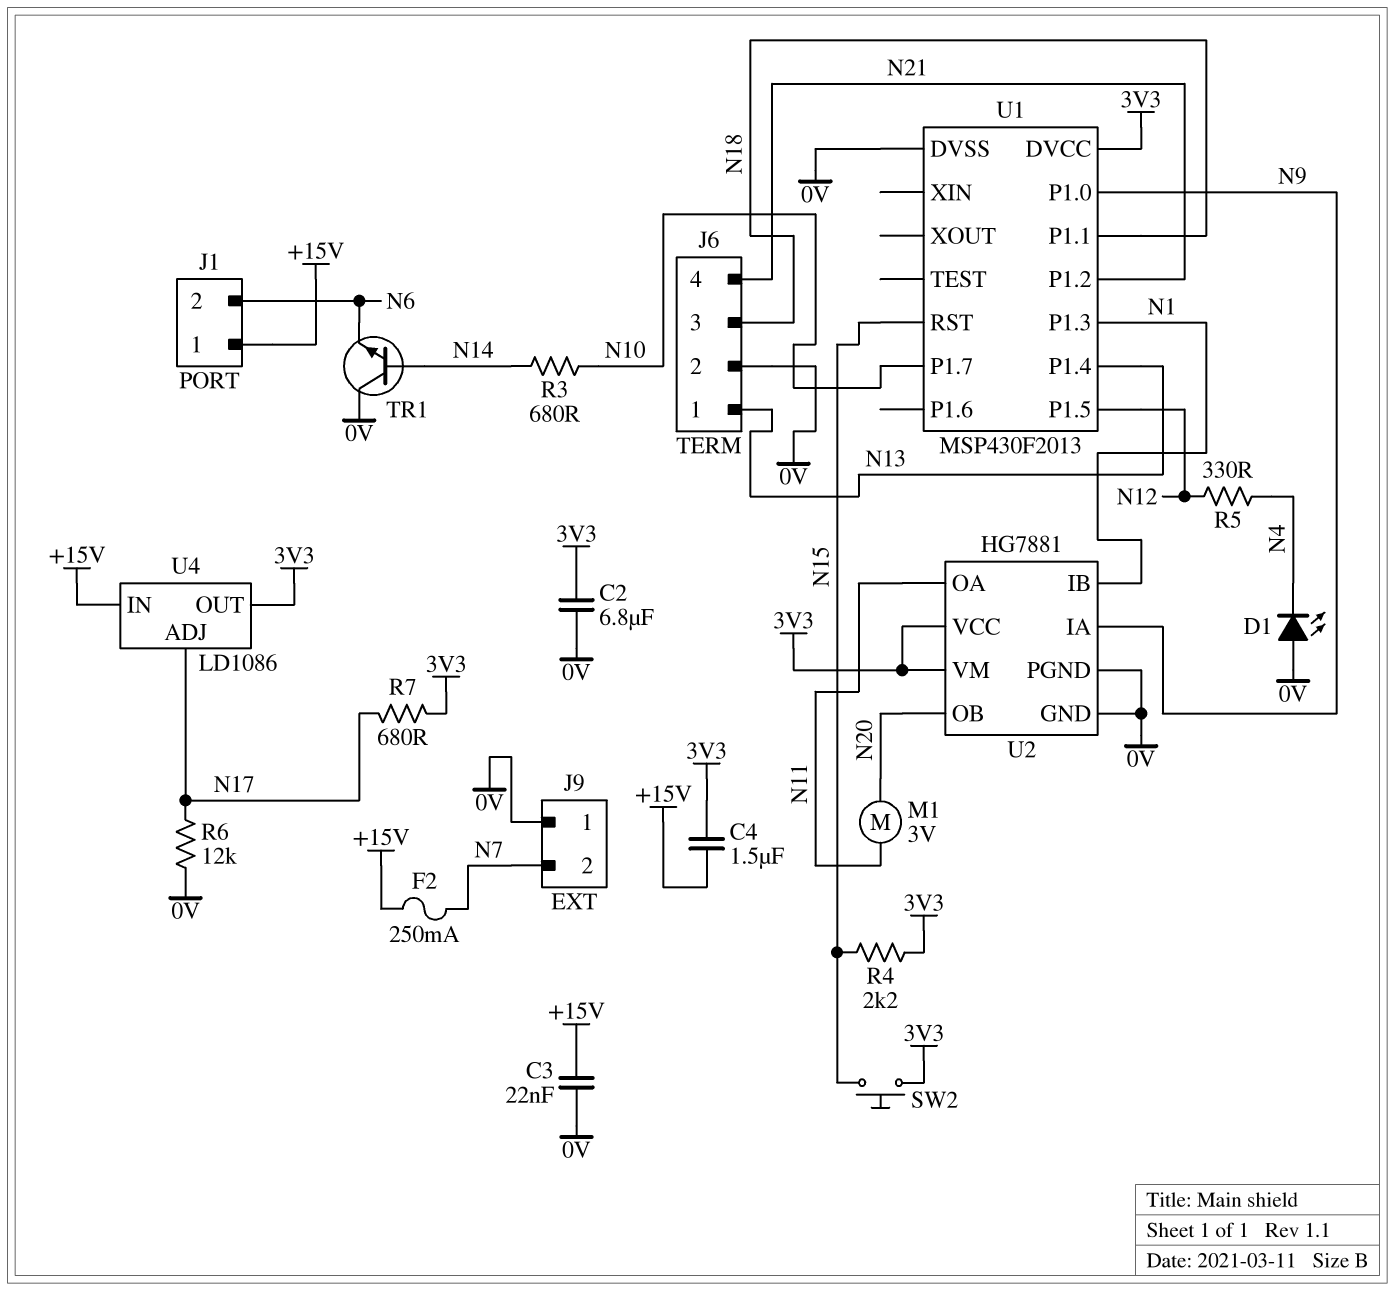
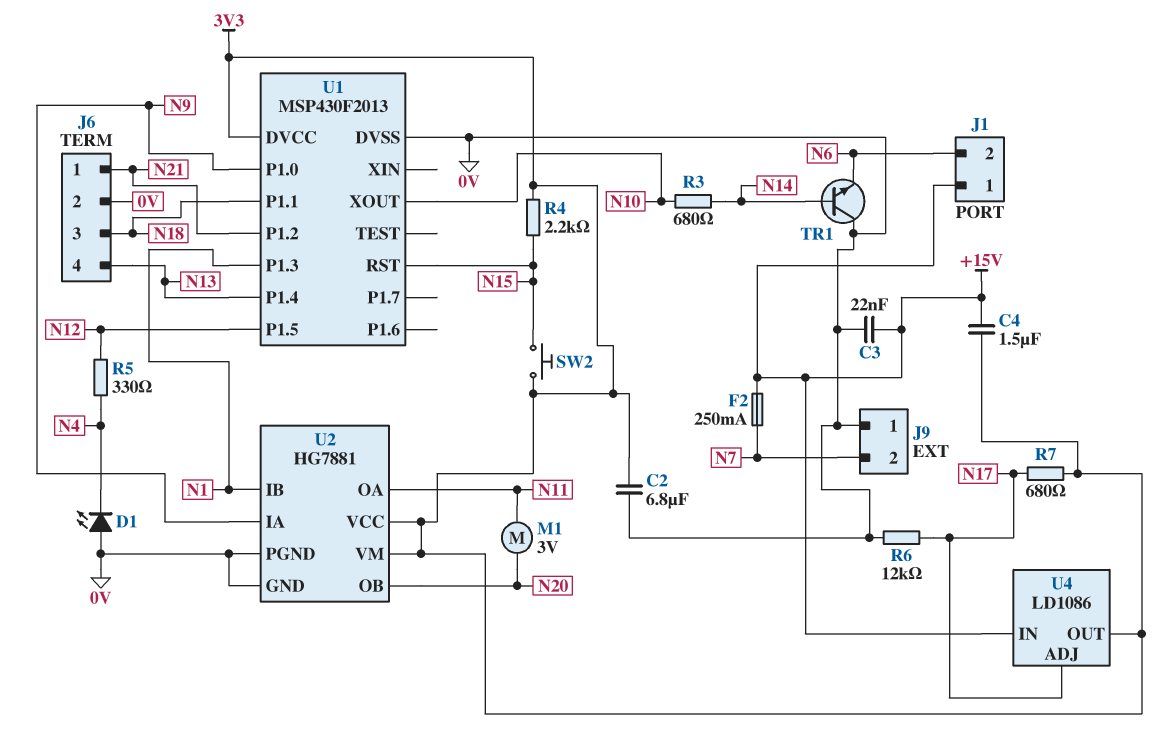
J6 pin 1: N13 -> N21
J6 pin 4: N21 -> N13
U1 pin P1.7: N10 -> none
U1 pin XOUT: none -> N10

